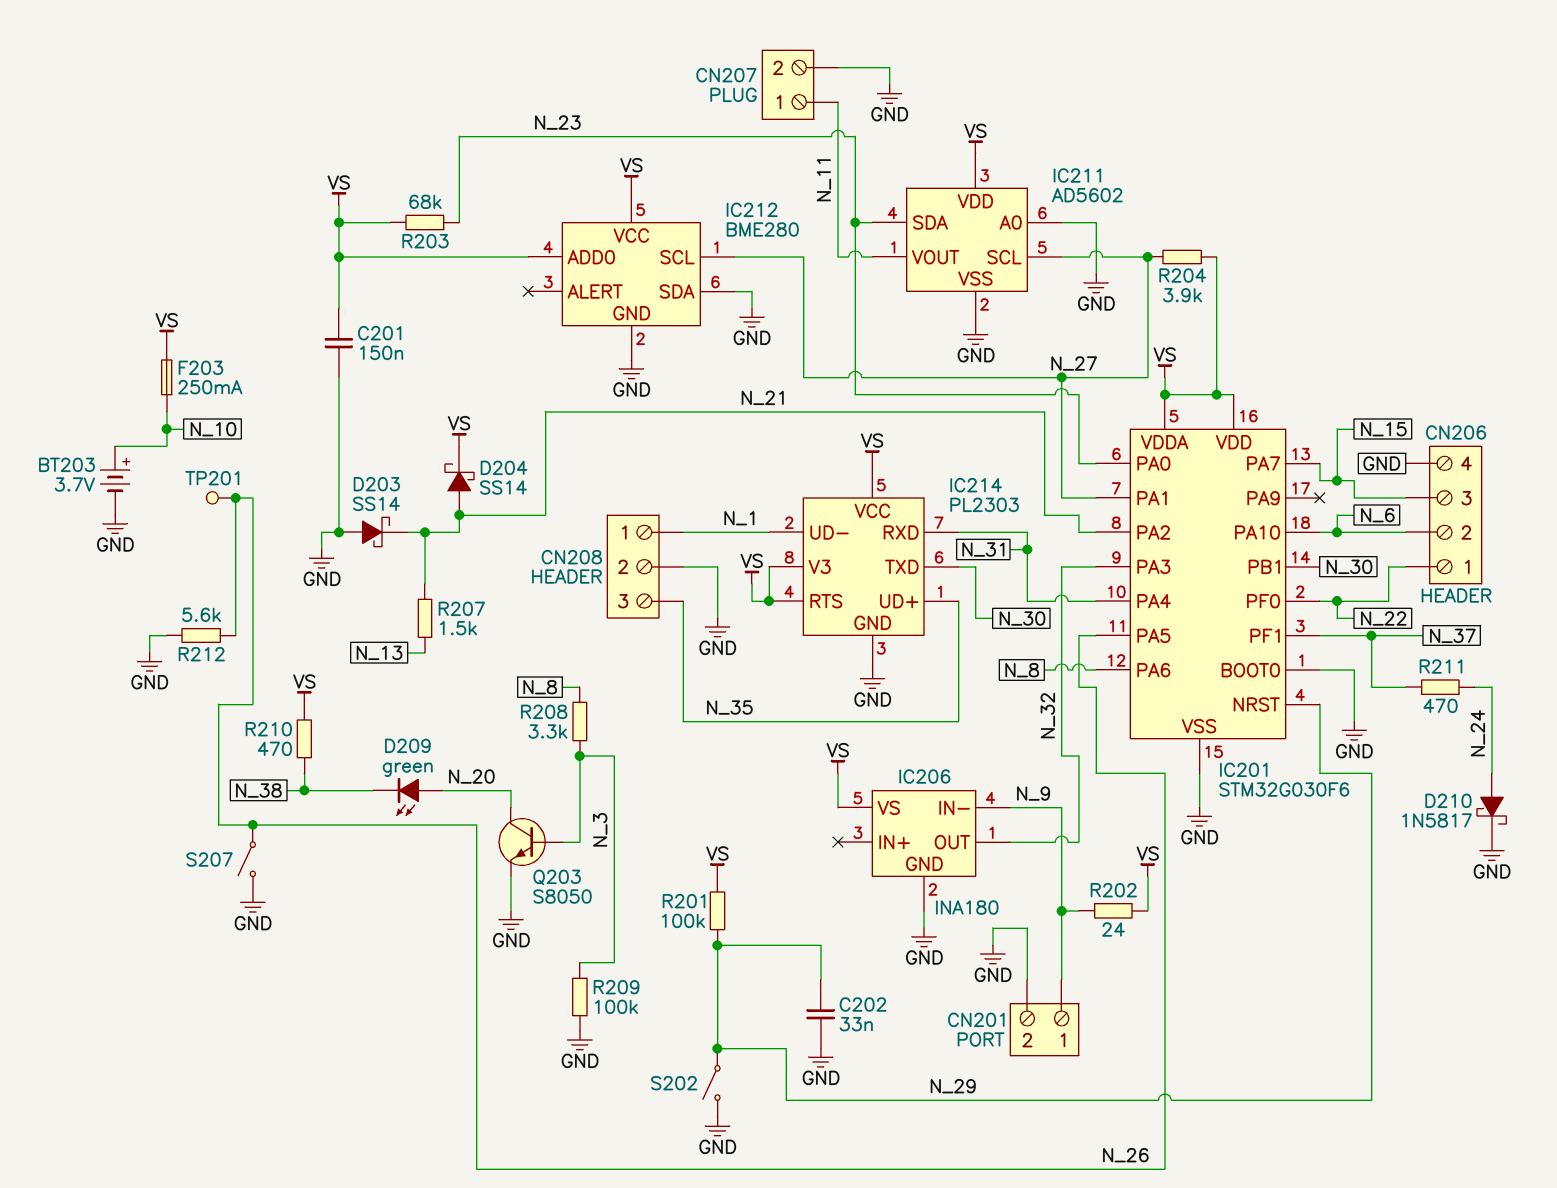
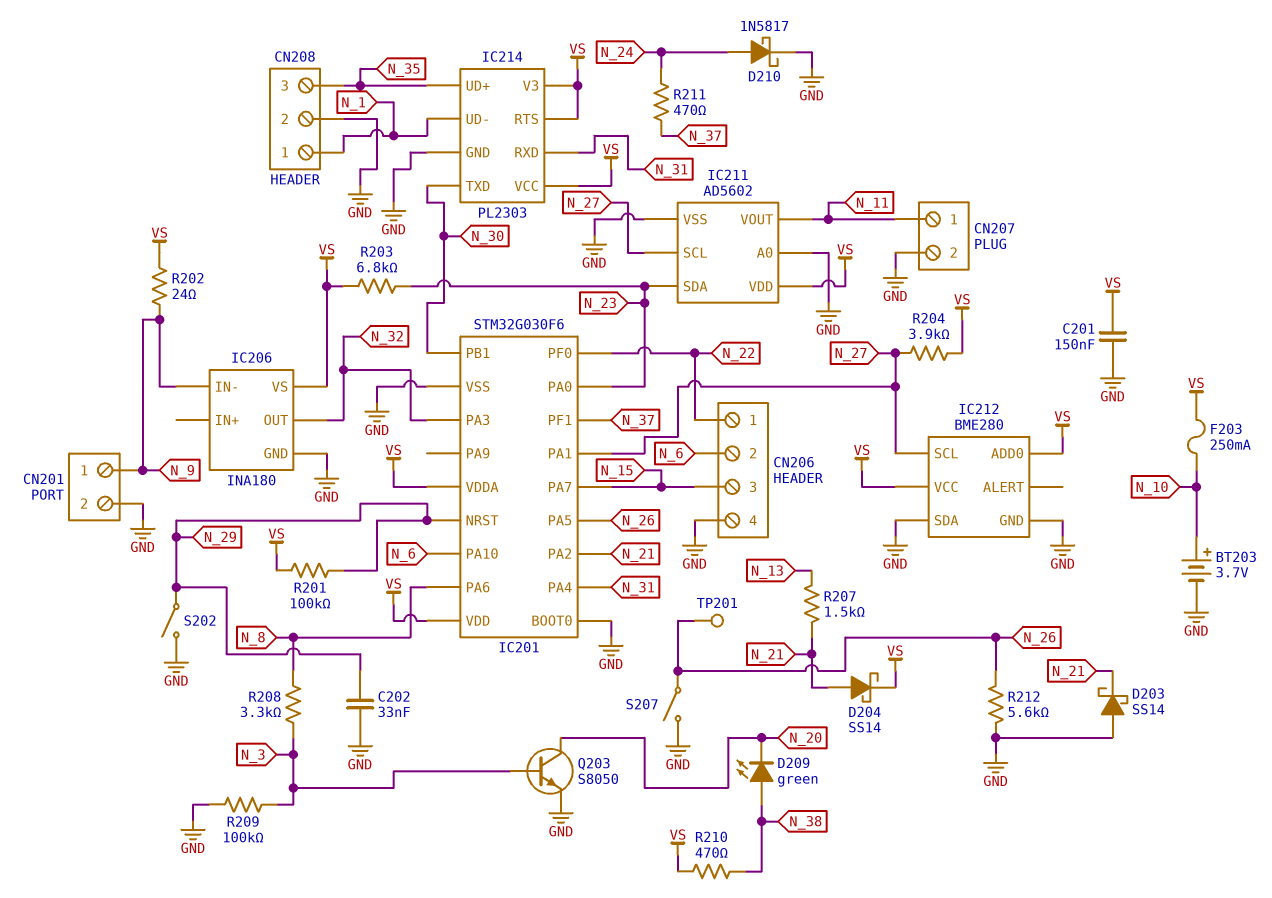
D209: LED green (A N_20, K N_38) -> LED green (A N_38, K N_20)
R203: 68k (N_23, VS) -> 6.8k (N_23, VS)

